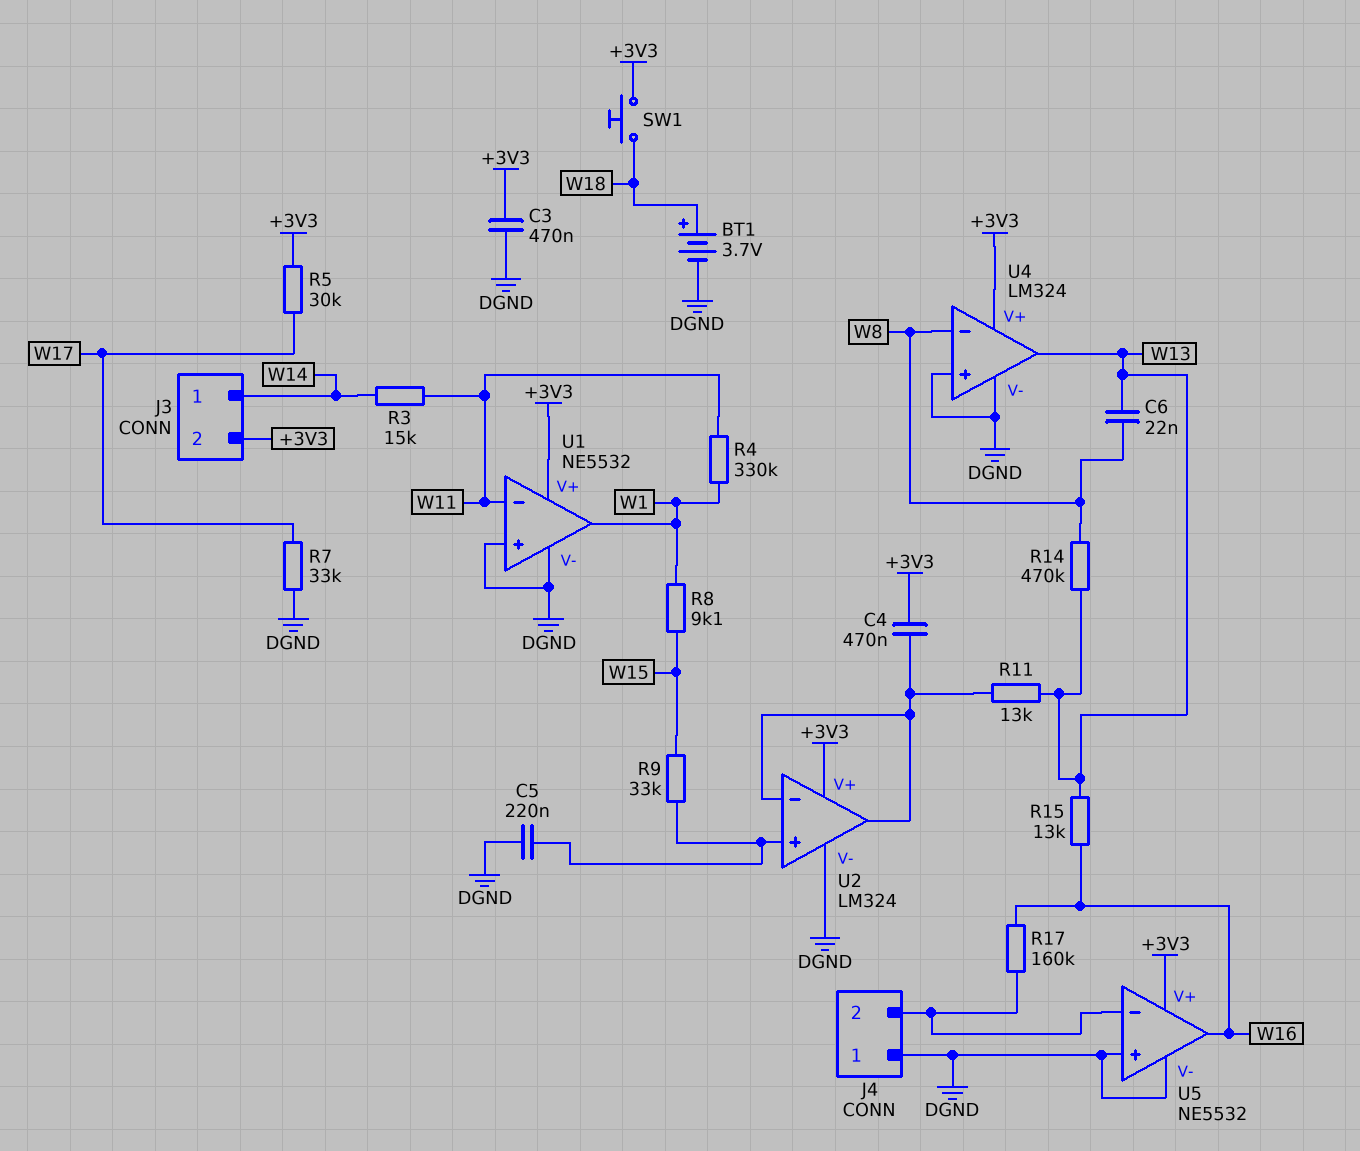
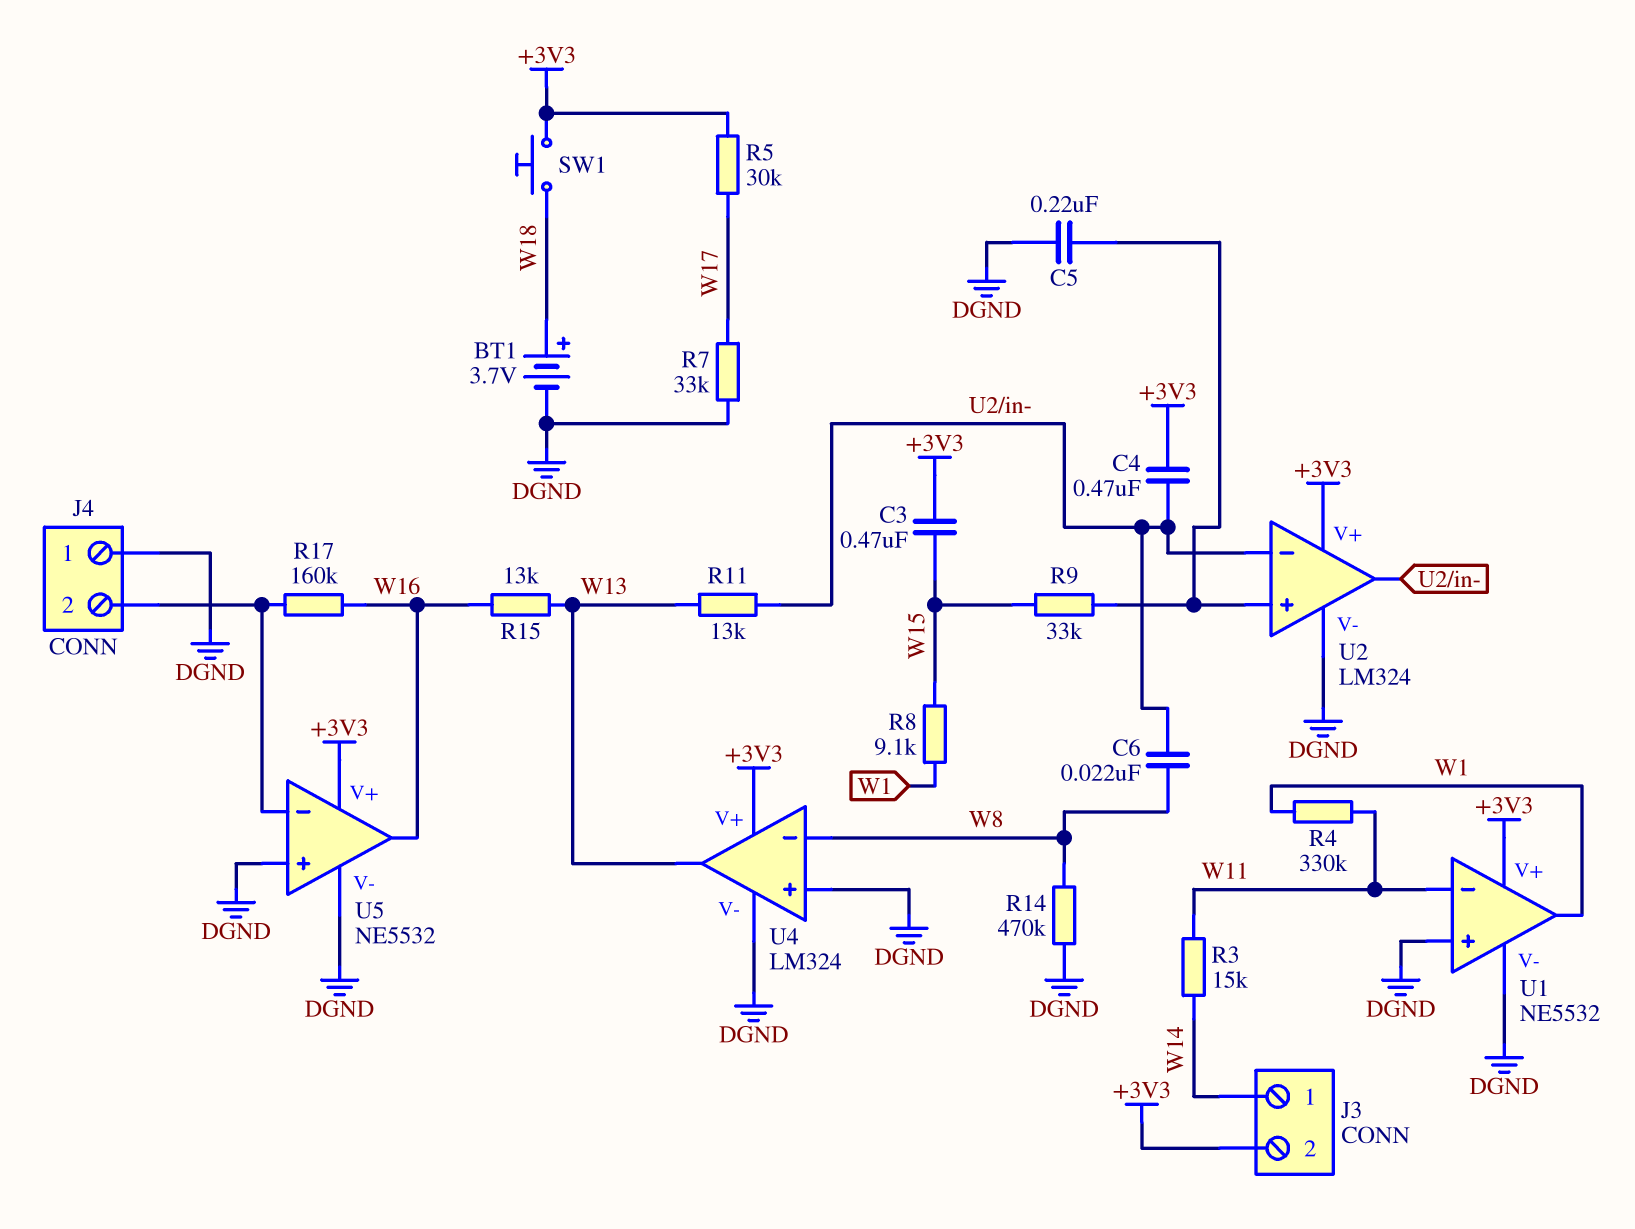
C3: 470nF (+3V3, DGND) -> 470nF (+3V3, W15)
C6: 22nF (W8, W13) -> 22nF (U2/in-, W8)
R14: 470k (W8, W13) -> 470k (DGND, W8)

